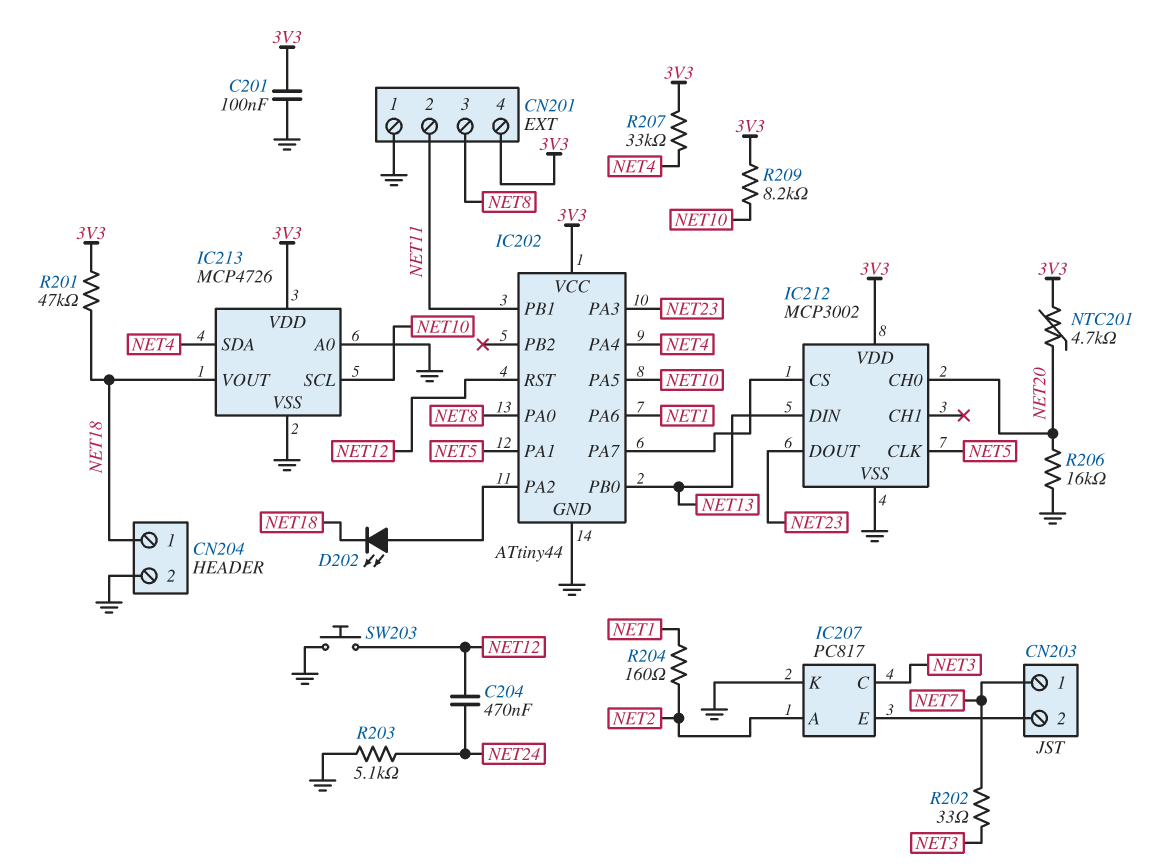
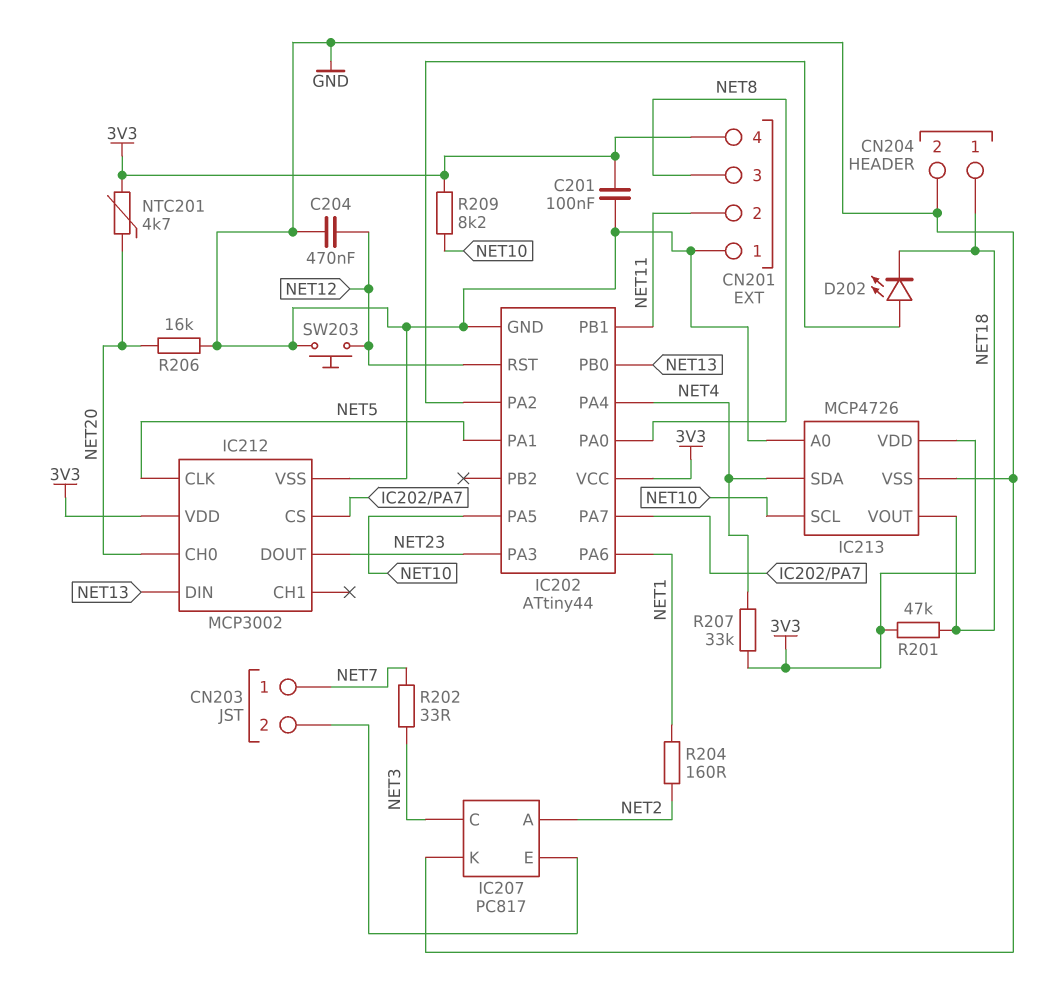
C204: 470nF (NET12, NET24) -> 470nF (GND, NET12)
R203: 5.1k (GND, NET24) -> none

